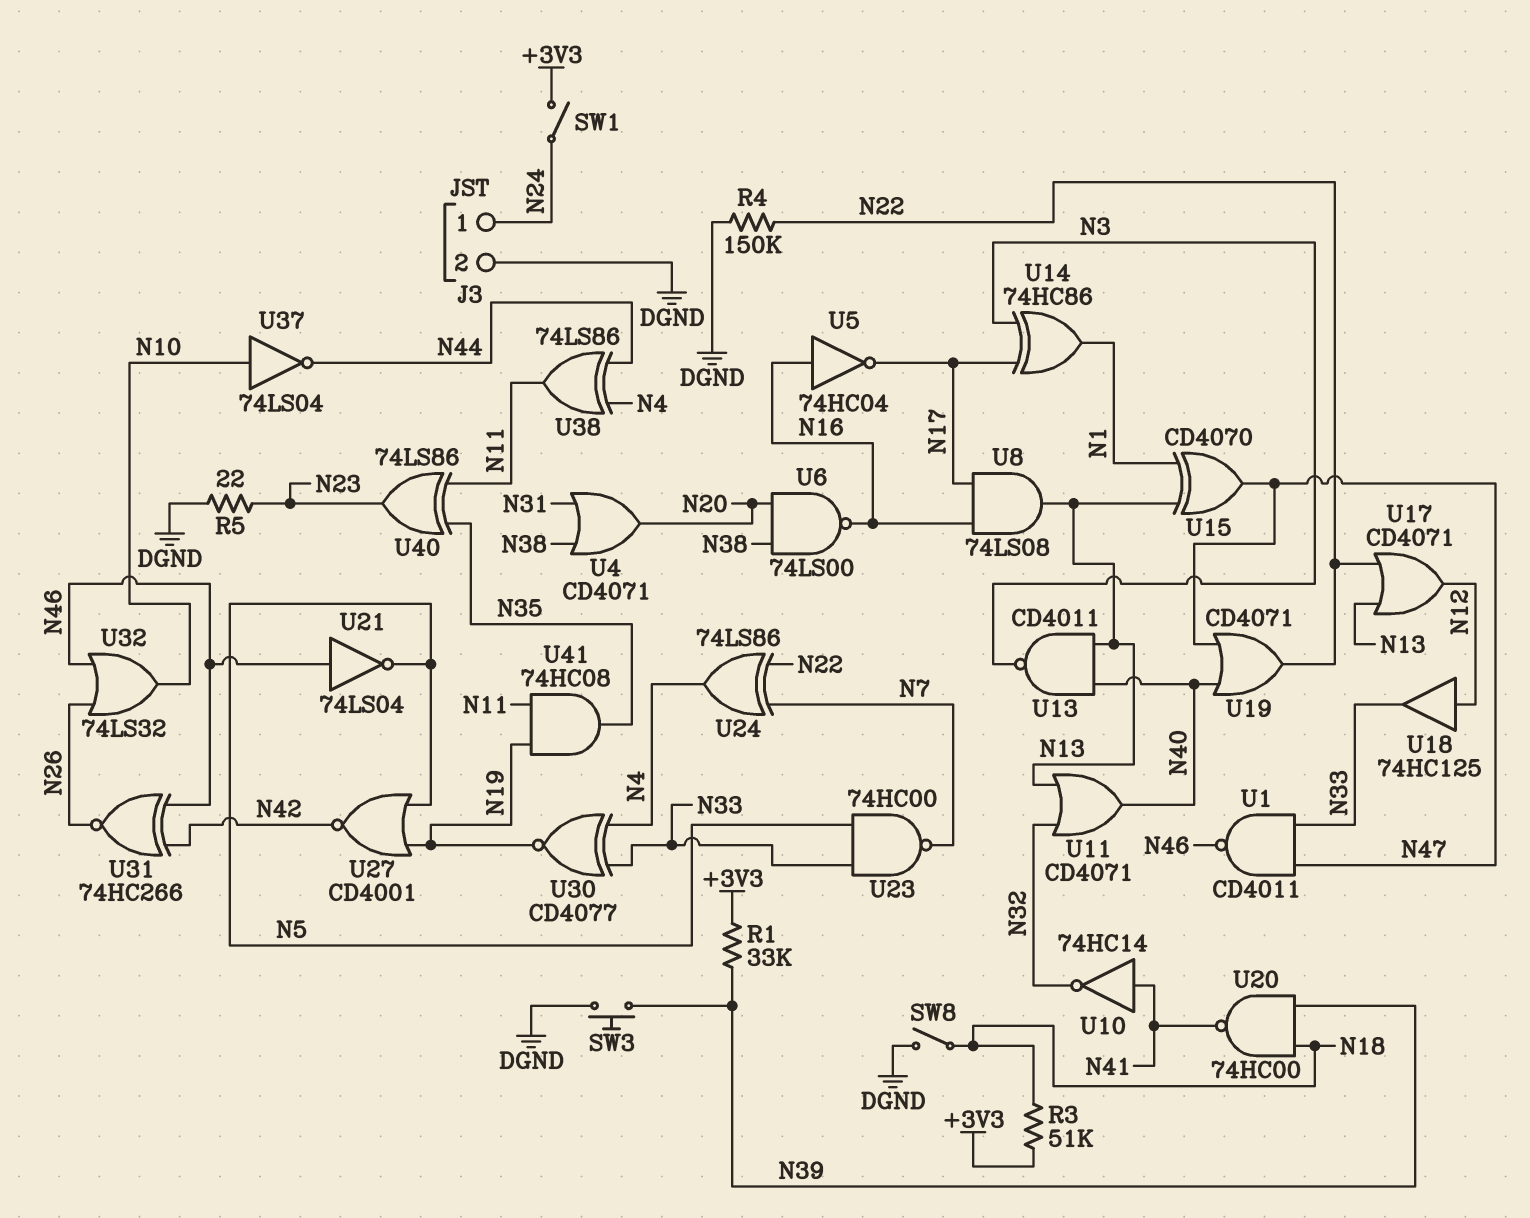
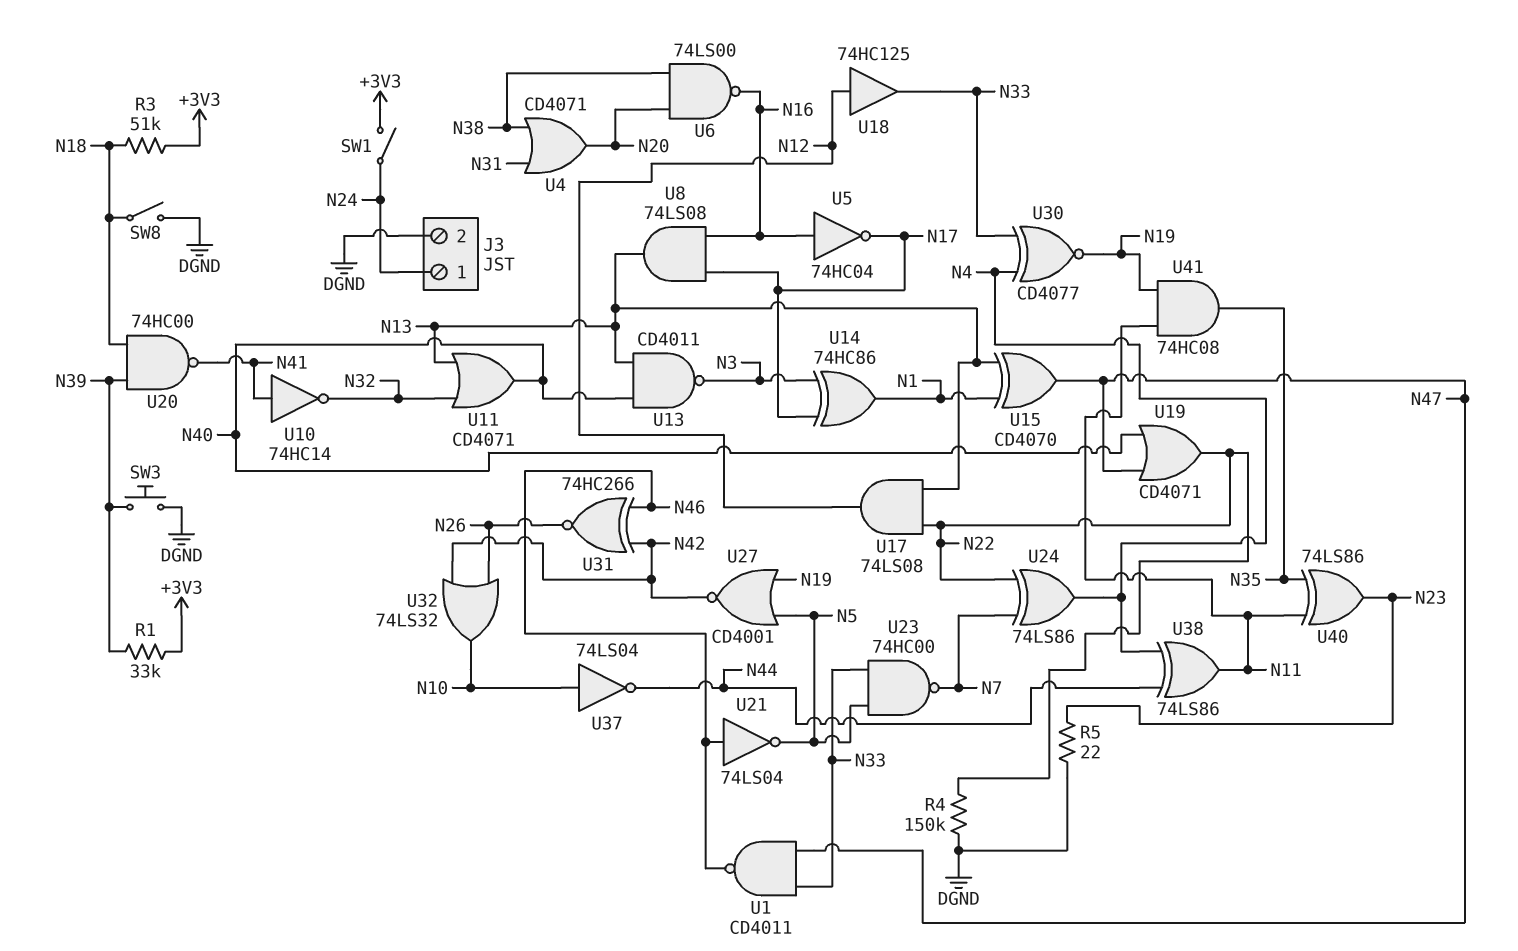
U17: OR CD4071 (in N13, in N22, out N12) -> AND 74LS08 (in N13, in N22, out N12)
U32: OR 74LS32 (in N26, in N46, out N10) -> OR 74LS32 (in N26, in N42, out N10)

